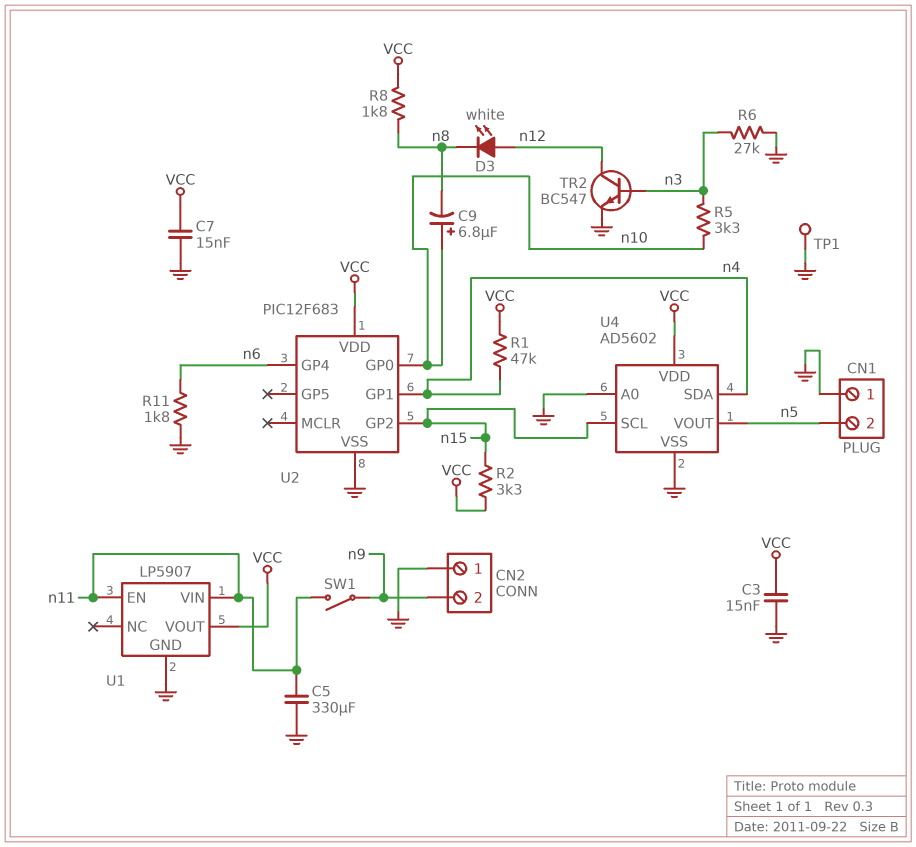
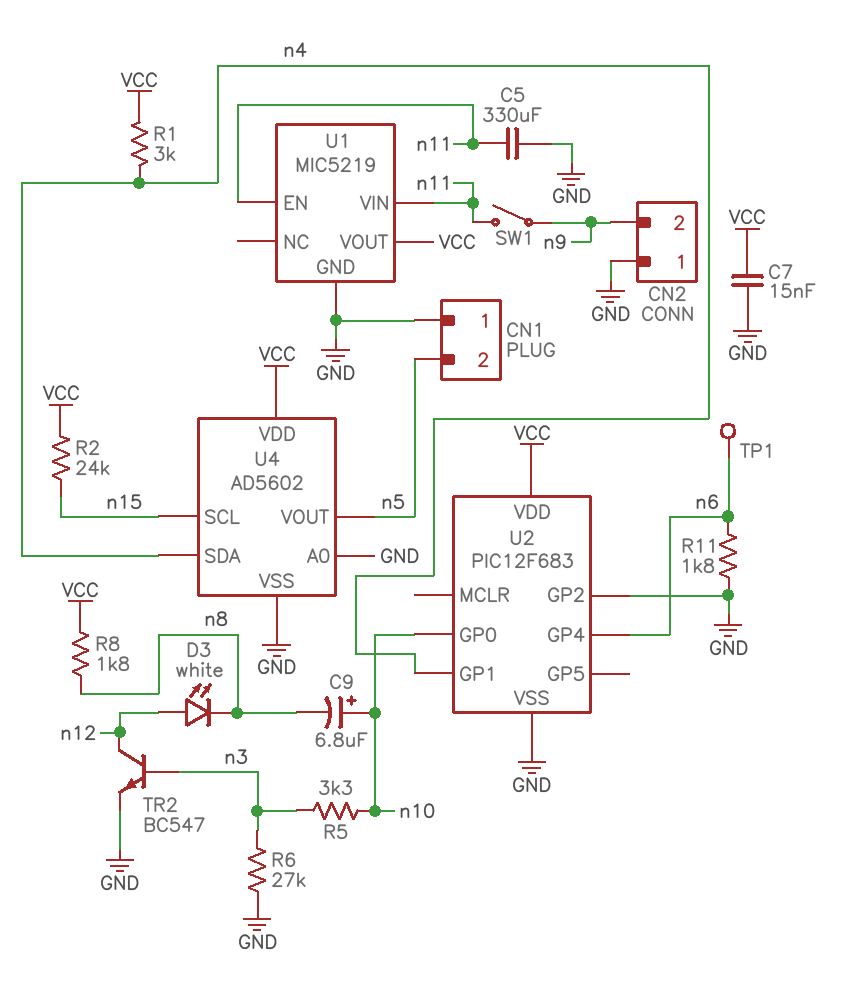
C3: 15nF (GND, VCC) -> none
R1: 47k (VCC, n4) -> 3k (VCC, n4)
R2: 3.3k (VCC, n15) -> 24k (VCC, n15)
TP1: test point (GND) -> test point (n6)
U1: LP5907 -> MIC5219
U2 pin GP2: n15 -> GND

